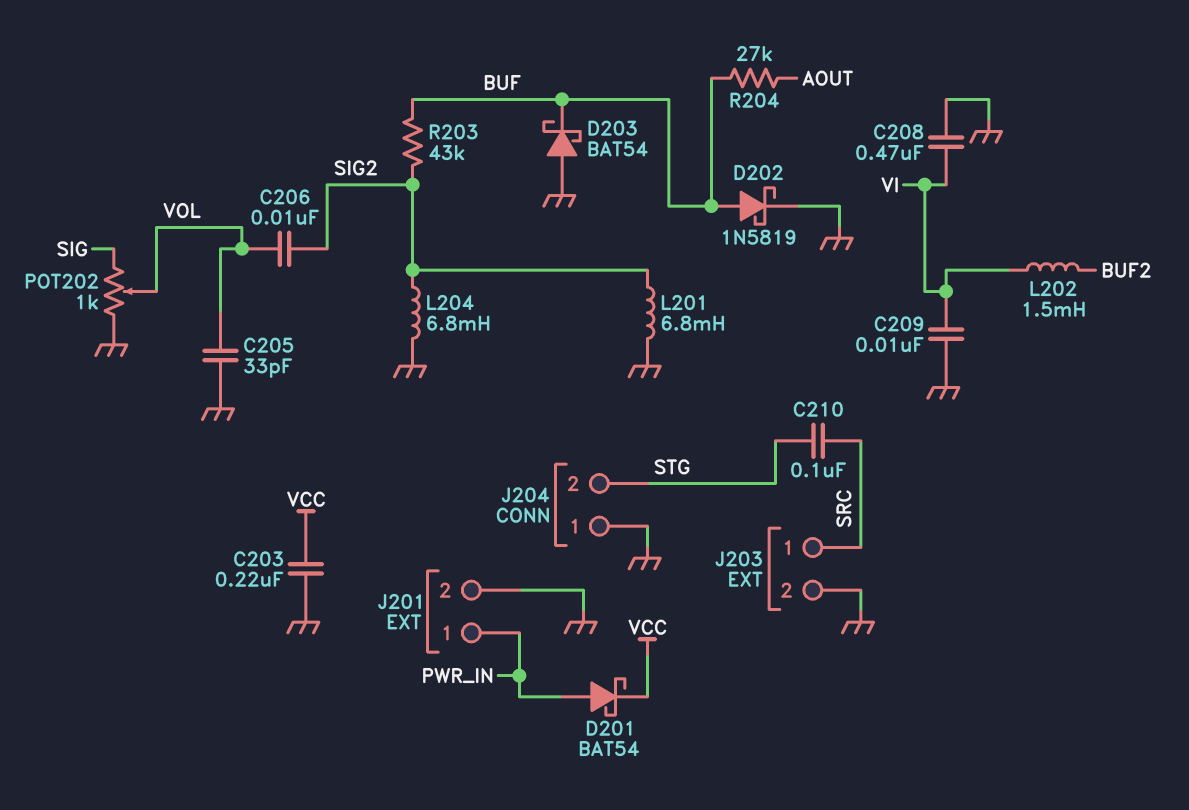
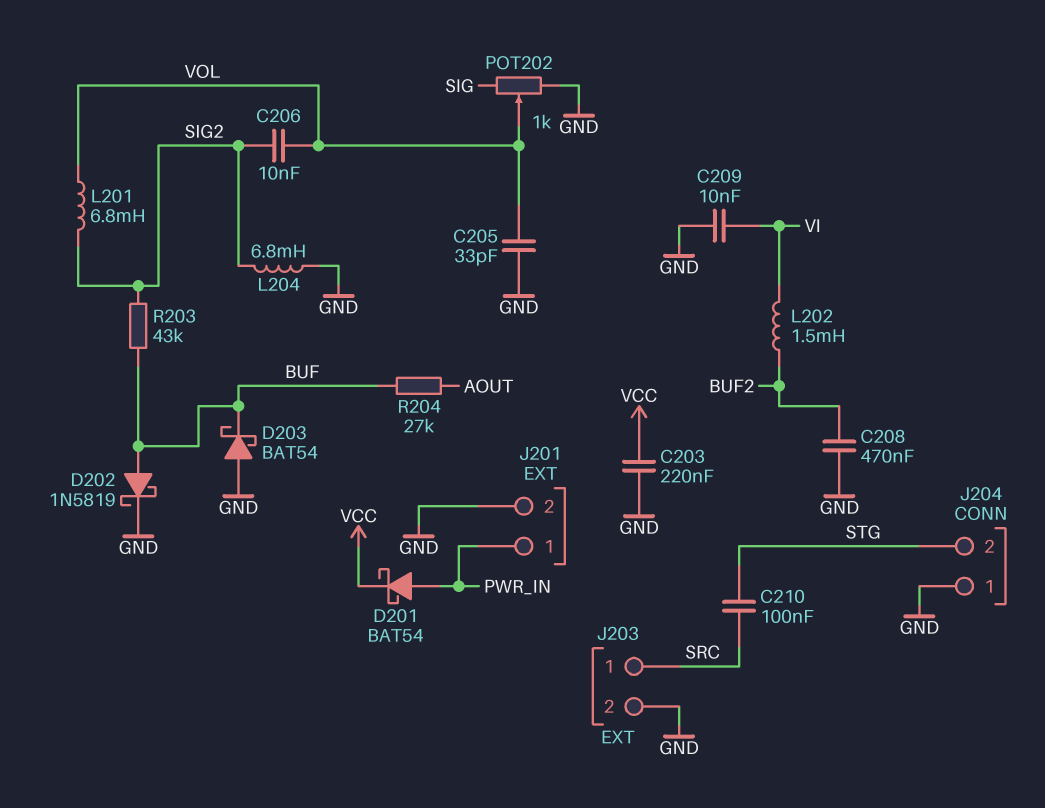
C208: 470nF (GND, VI) -> 470nF (BUF2, GND)
L201: 6.8mH (GND, SIG2) -> 6.8mH (SIG2, VOL)

